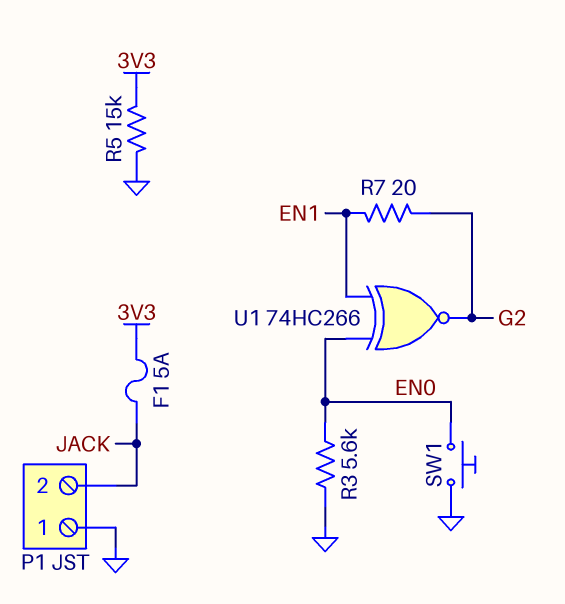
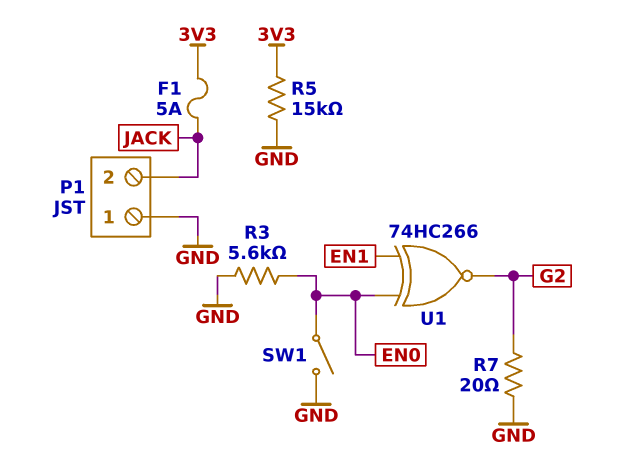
R7: 20 (EN1, G2) -> 20 (G2, GND)
SW1: button (EN0, GND) -> switch (EN0, GND)

